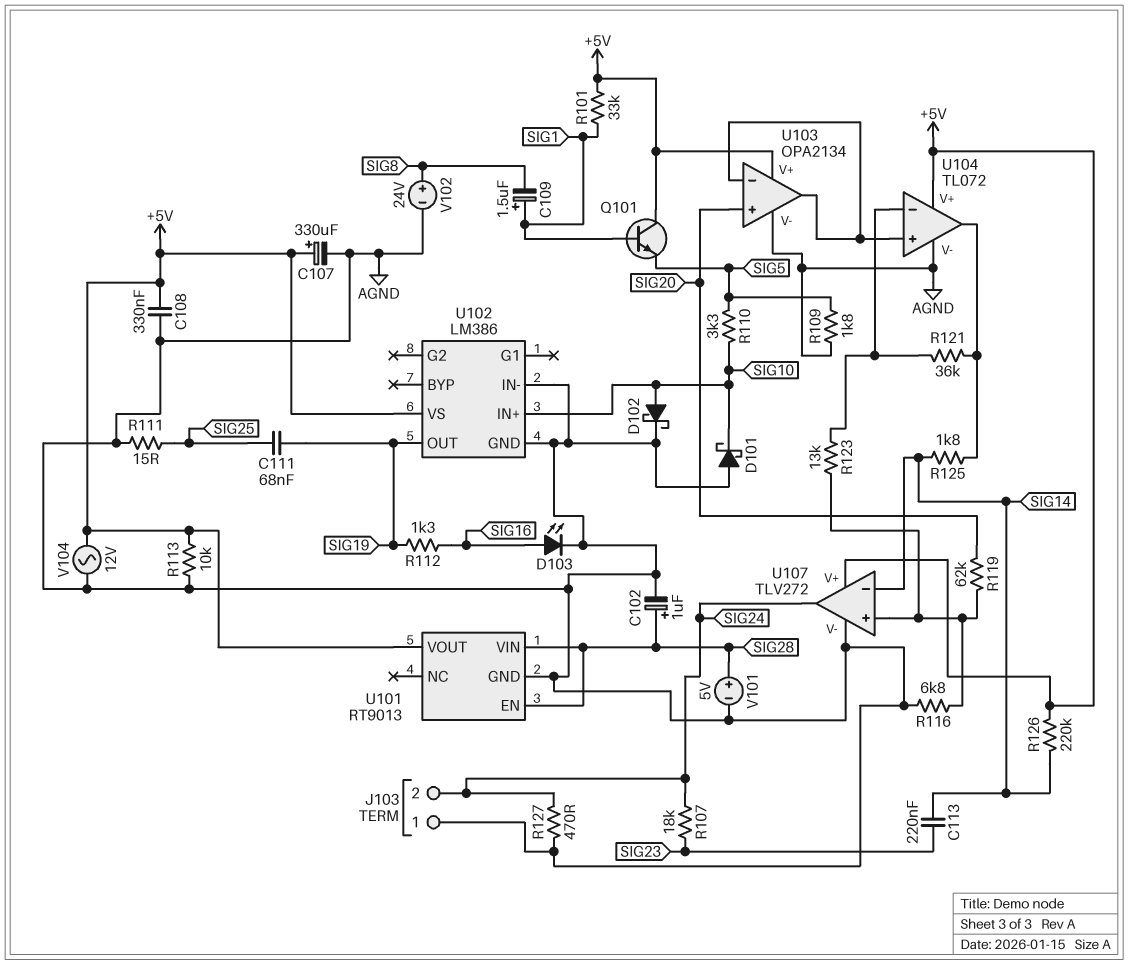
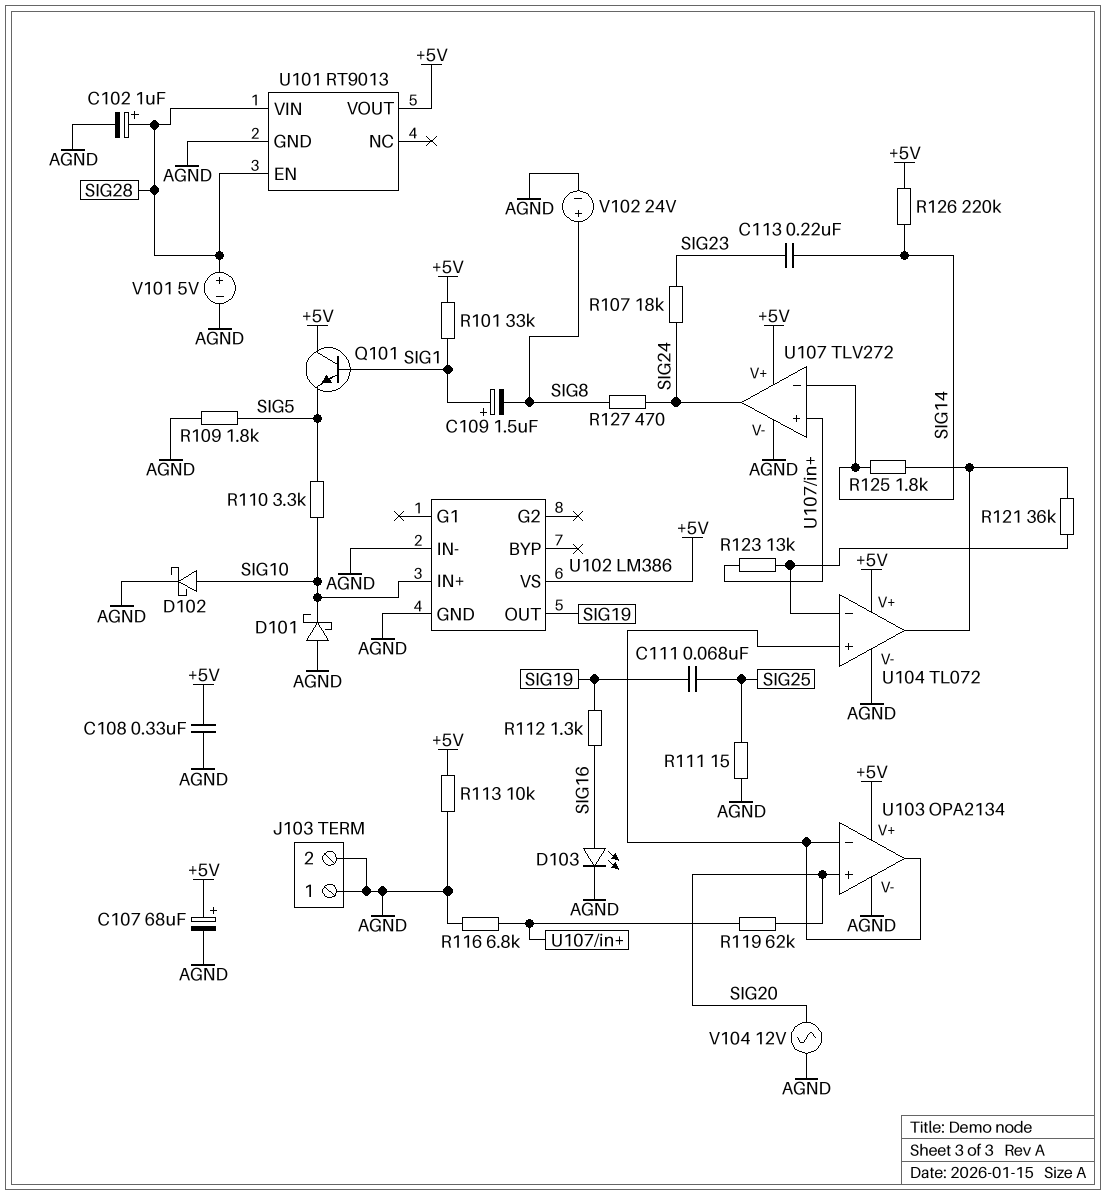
C107: 330uF (plus +5V, minus AGND) -> 68uF (plus +5V, minus AGND)
J103 pin 2: SIG24 -> AGND
R127: 470 (AGND, SIG24) -> 470 (SIG8, SIG24)
V104: AC 12V (+5V, AGND) -> AC 12V (AGND, SIG20)

